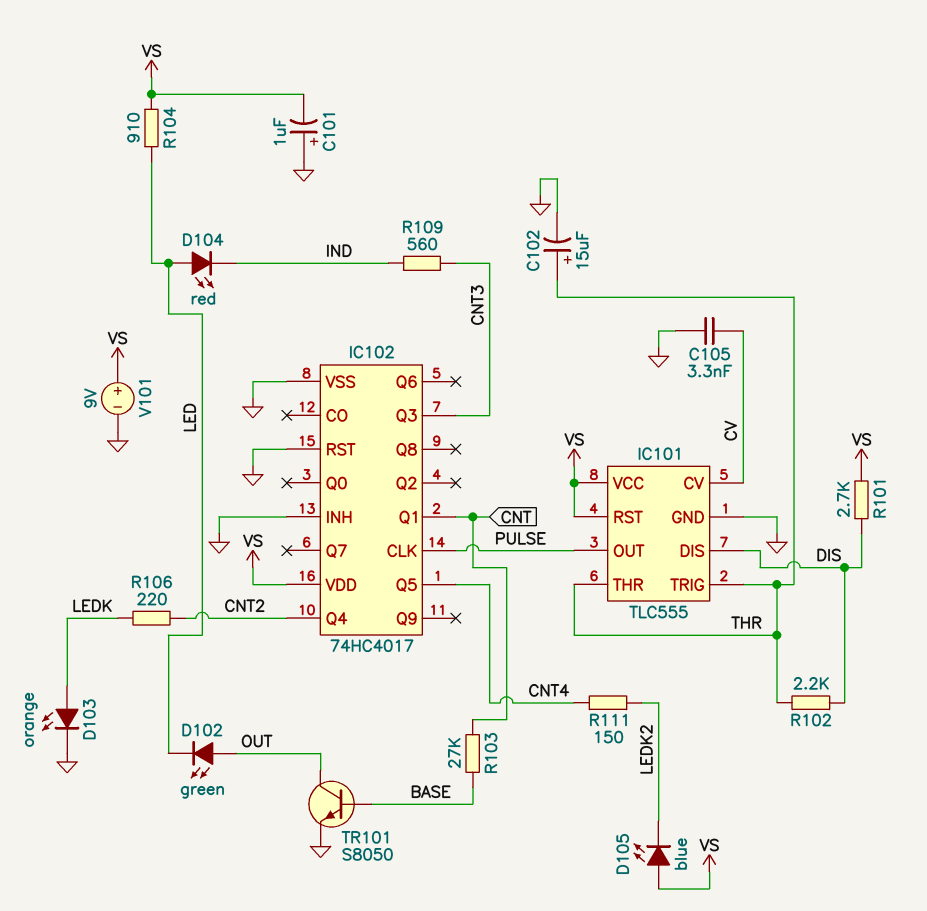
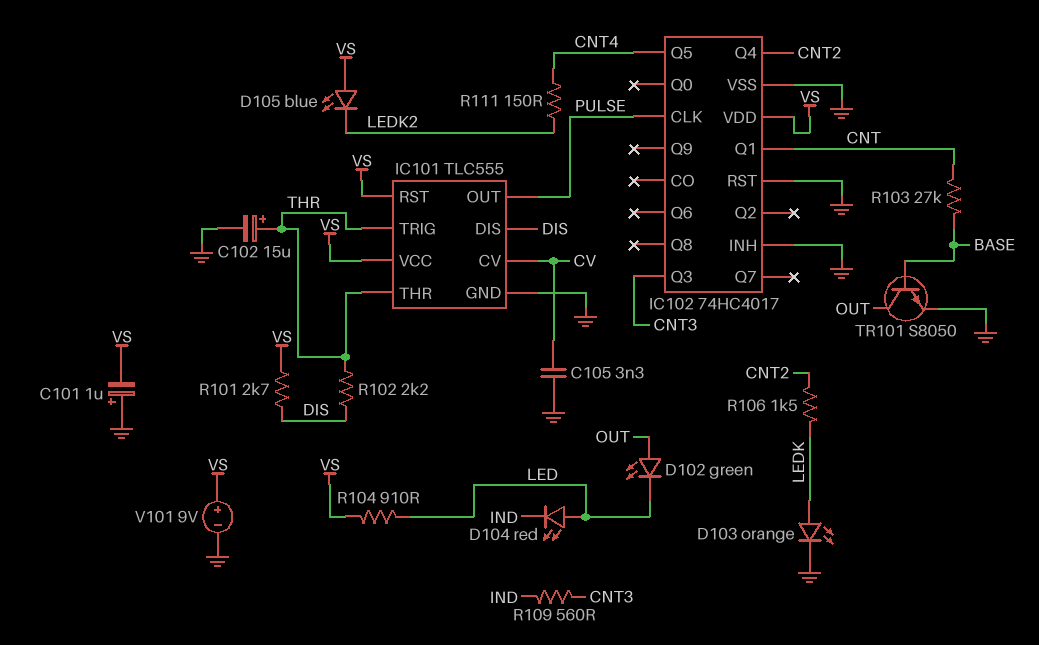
R106: 220 (CNT2, LEDK) -> 1.5k (CNT2, LEDK)

